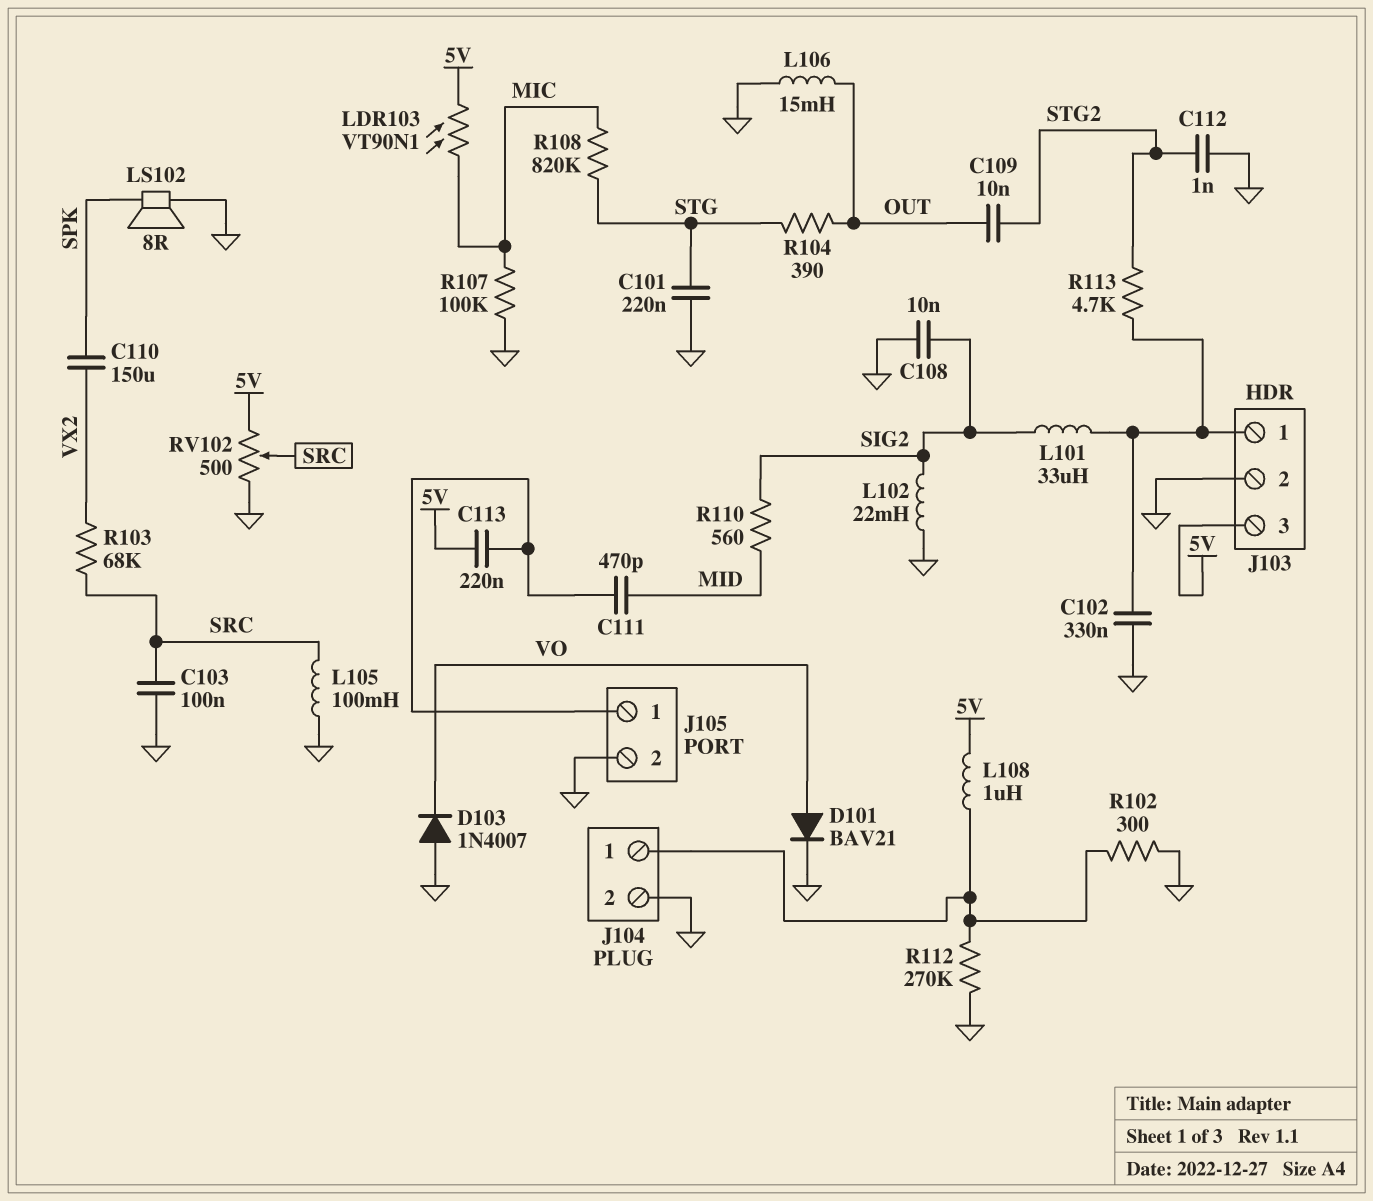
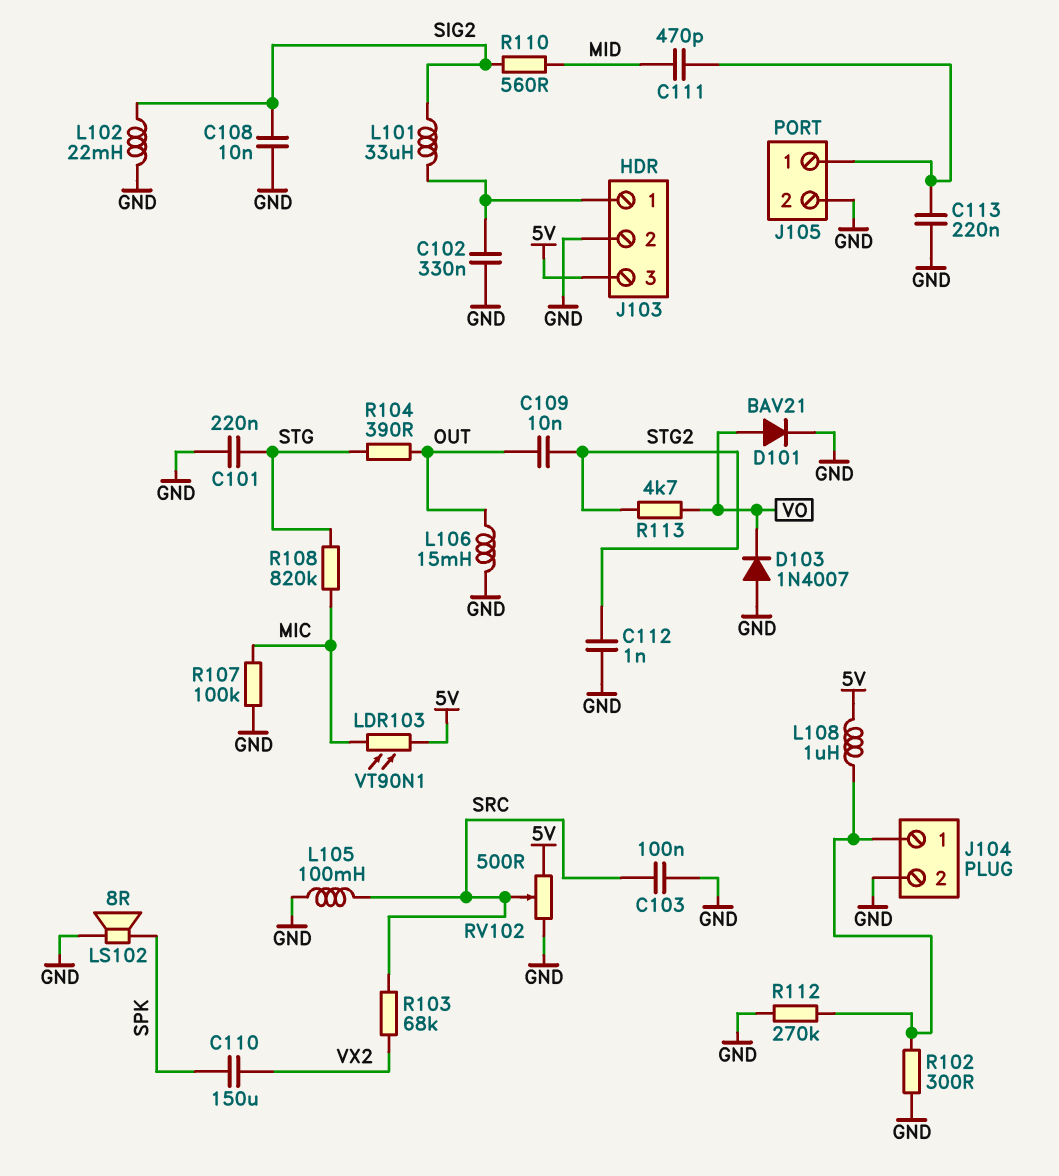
C113: 220nF (5V, J105/1) -> 220nF (GND, J105/1)
R113: 4.7k (J103/1, STG2) -> 4.7k (STG2, VO)

